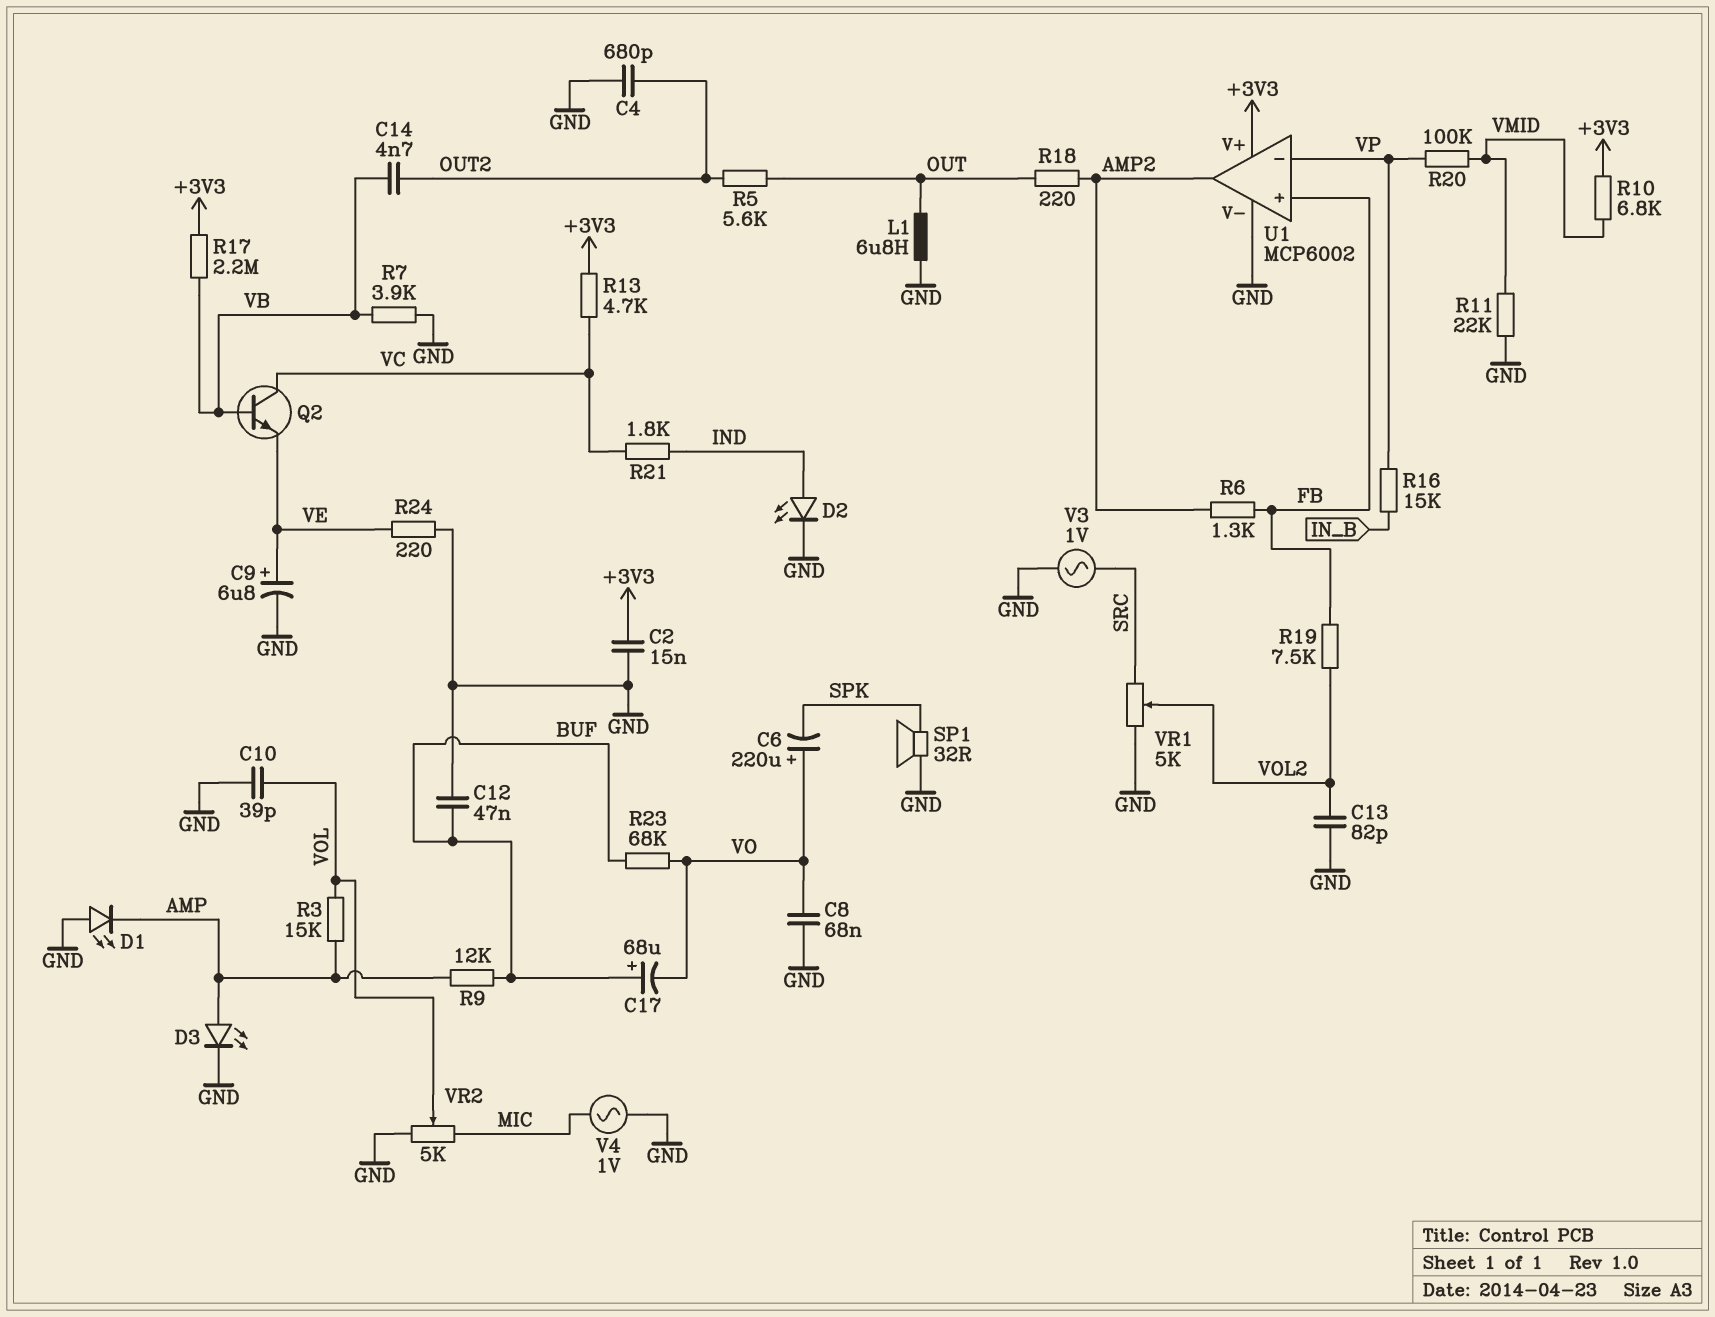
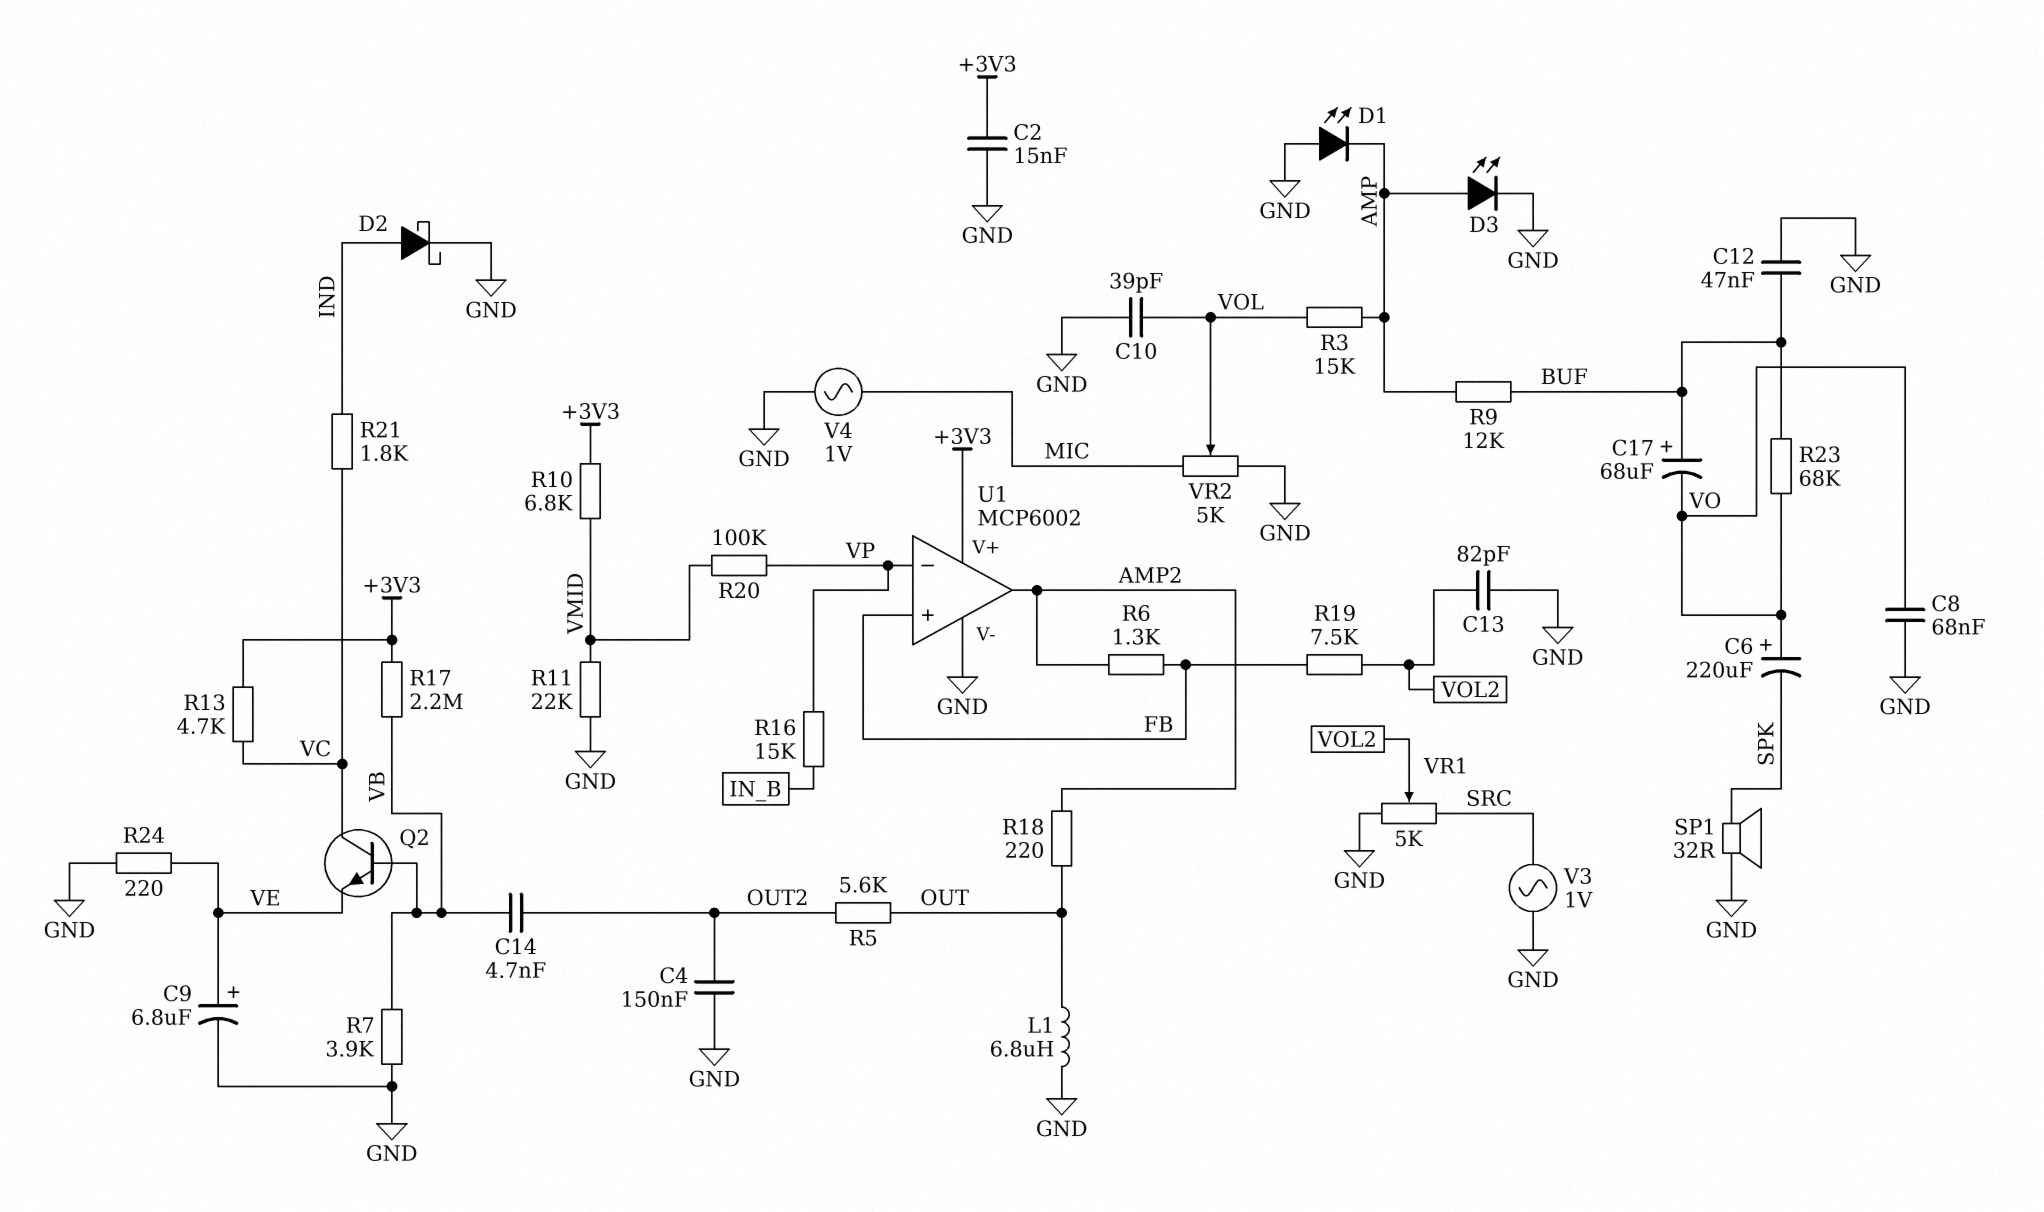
C4: 680pF (GND, OUT2) -> 150nF (GND, OUT2)
D2: LED (A IND, K GND) -> schottky (A IND, K GND)

